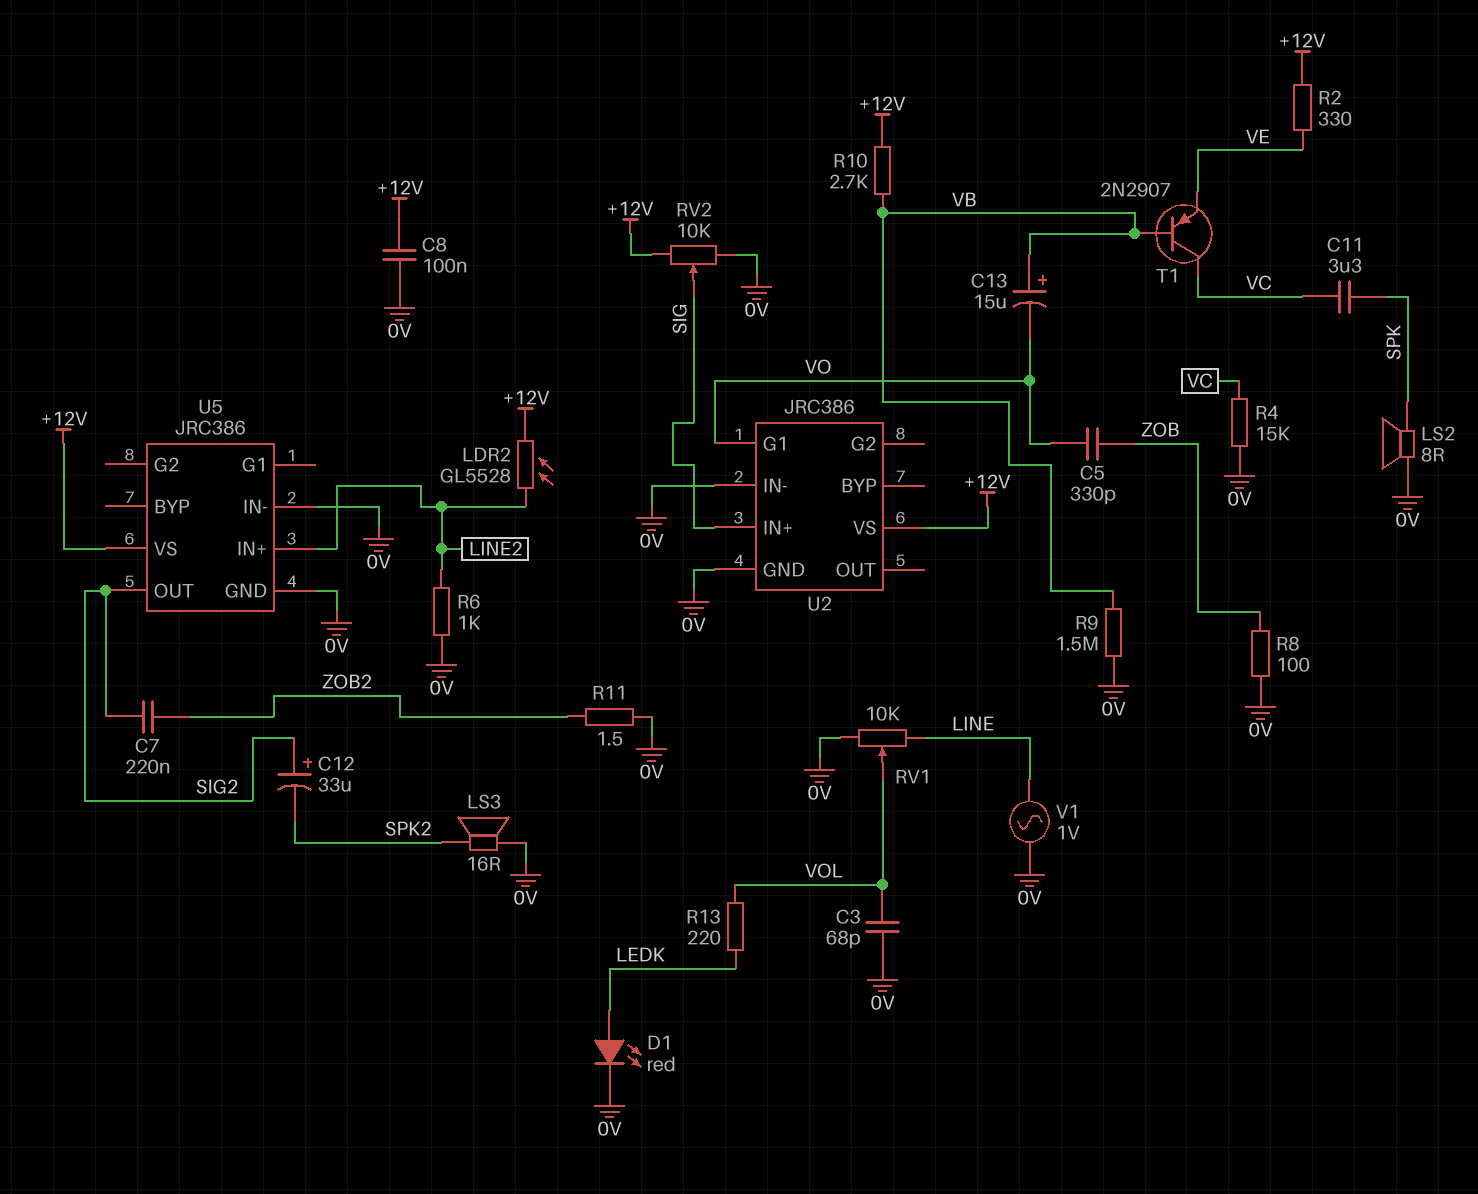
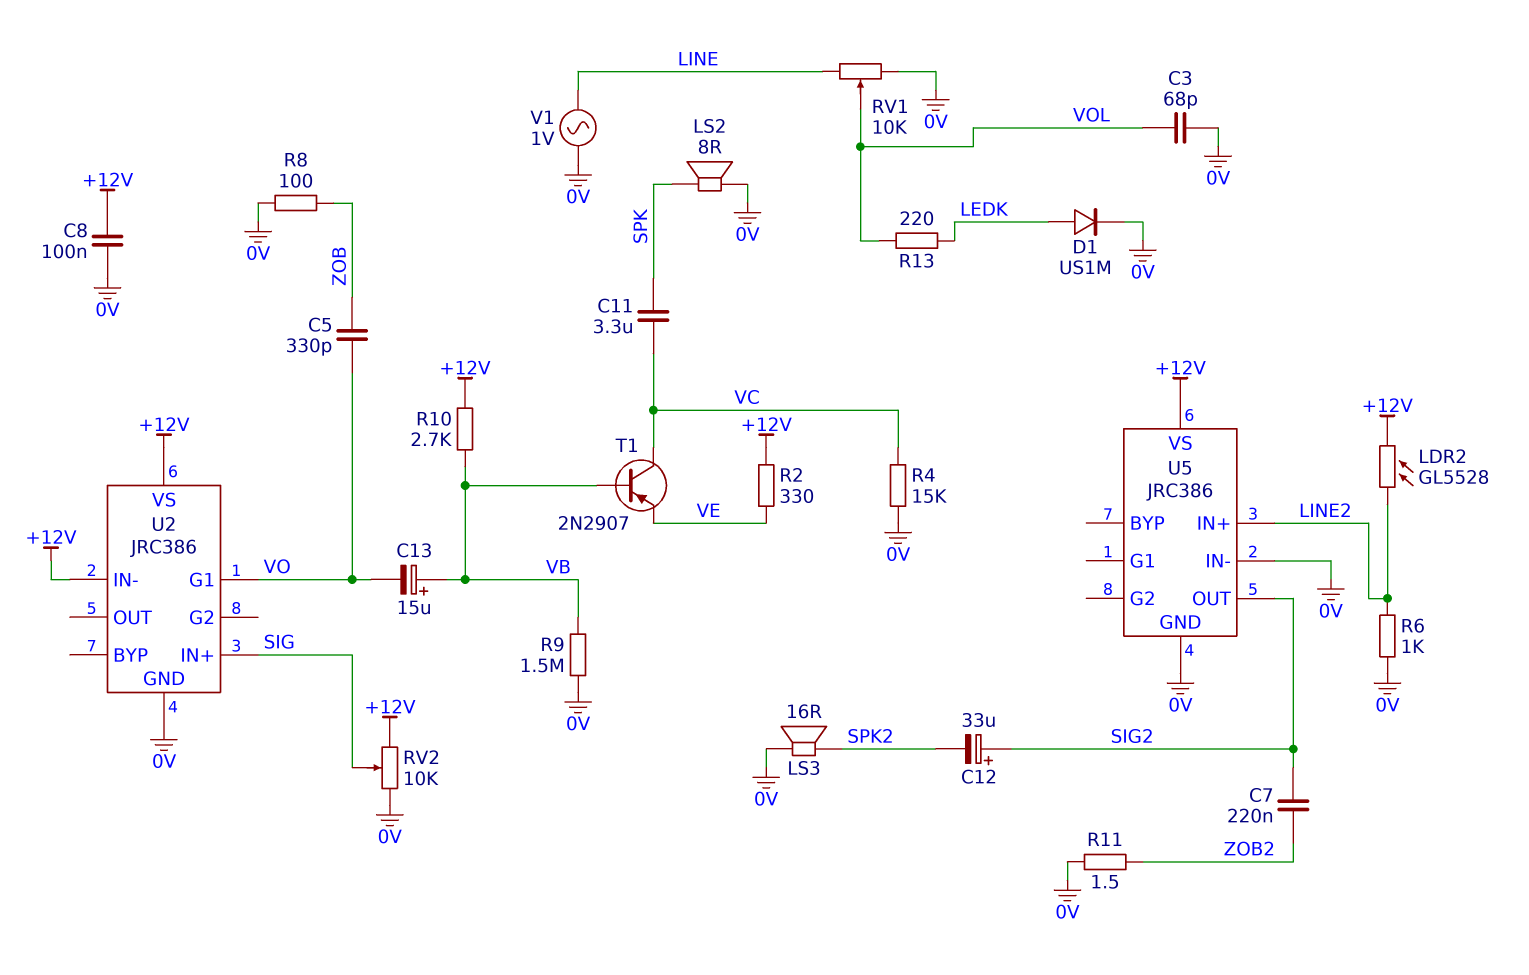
D1: LED red (A LEDK, K 0V) -> diode US1M (A LEDK, K 0V)
U2 pin IN-: 0V -> +12V

